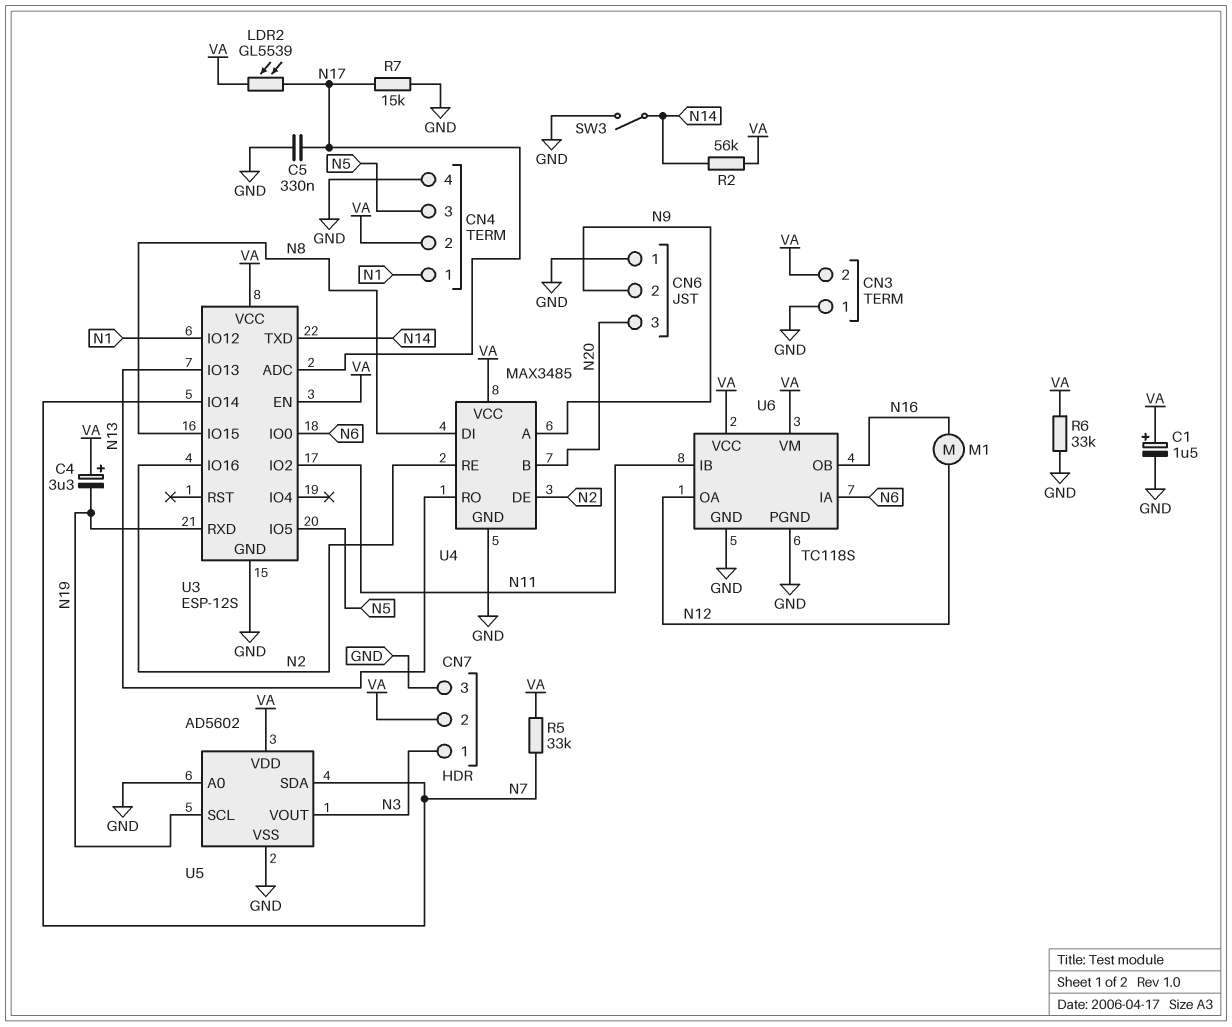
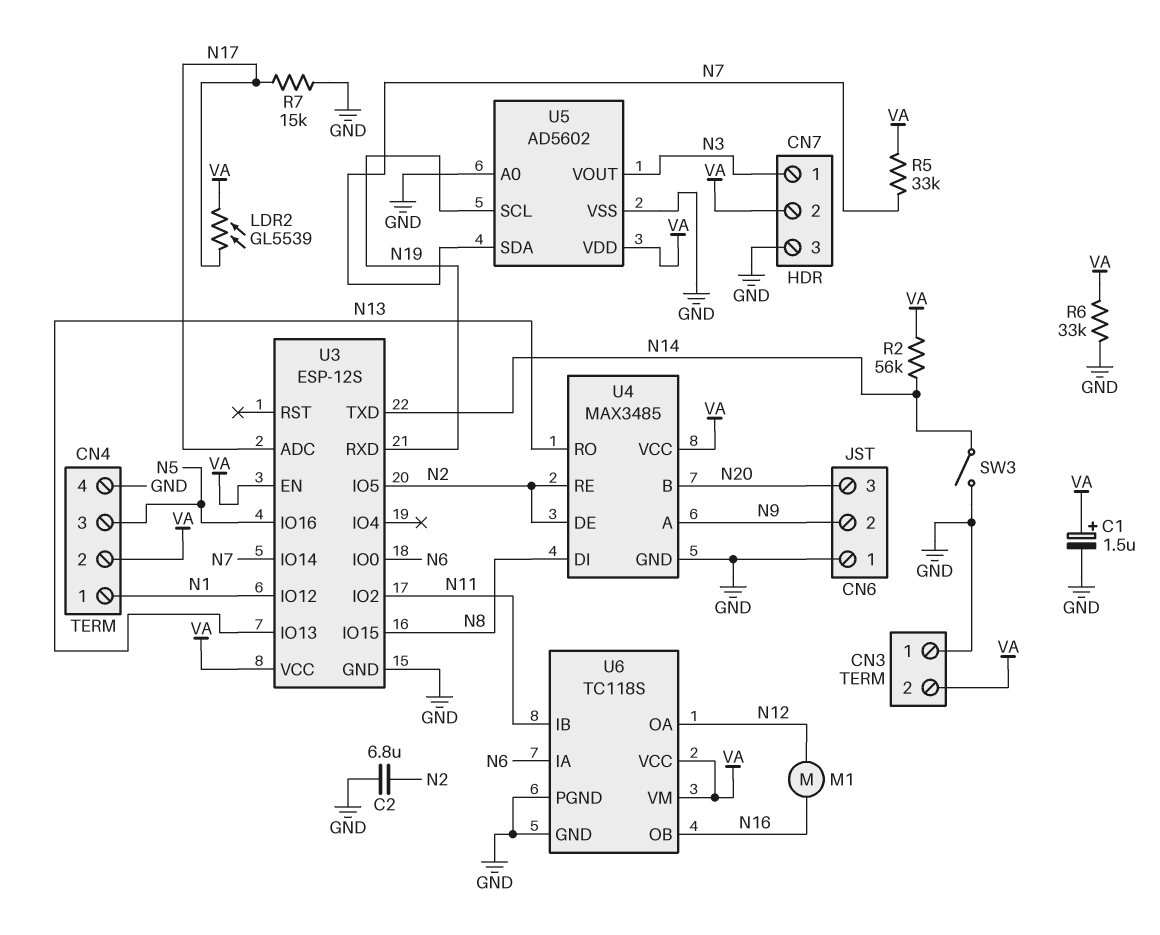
C2: none -> 6.8uF (GND, N2)
C4: 3.3uF (plus VA, minus N19) -> none
C5: 330nF (GND, N17) -> none
U3 pin IO5: N5 -> N2
U3 pin IO16: N2 -> N5

